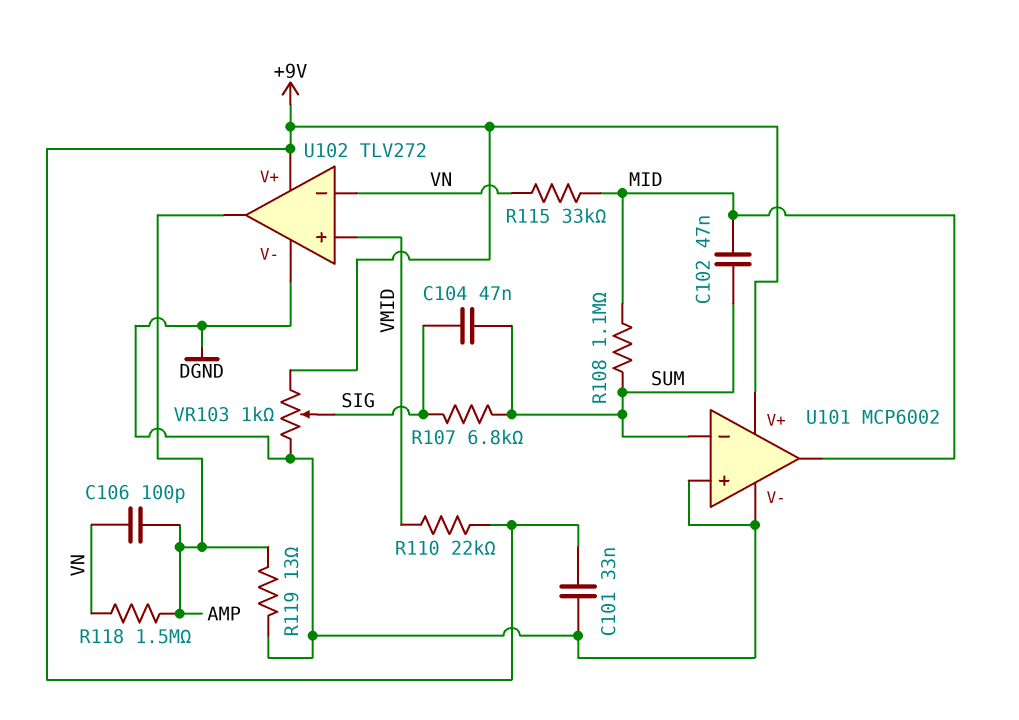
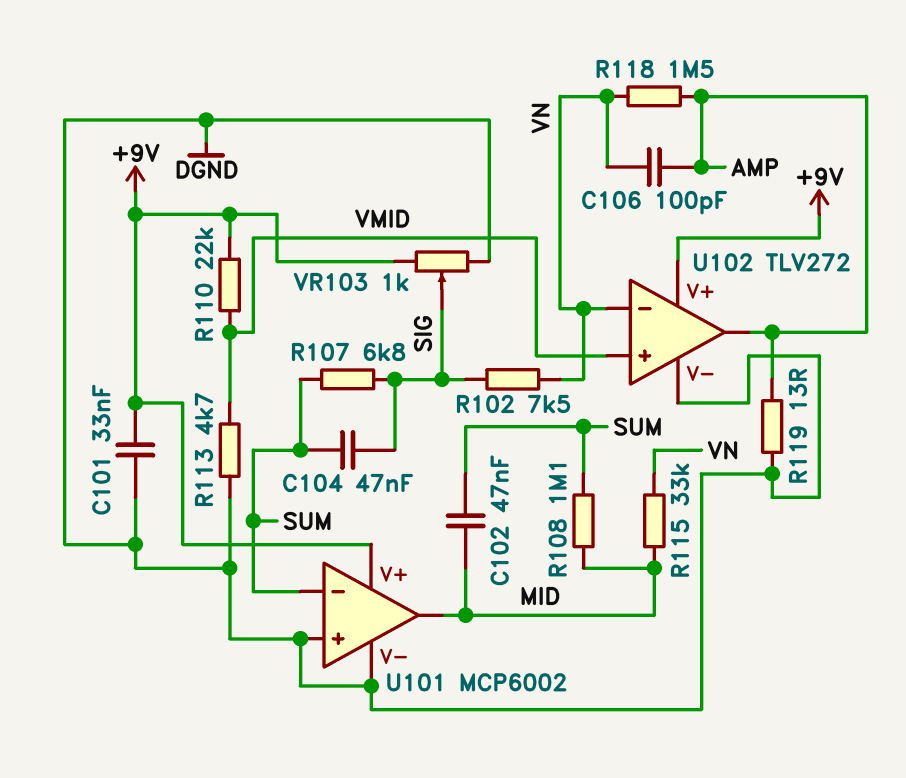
R102: none -> 7.5k (SIG, VN)
R113: none -> 4.7k (DGND, VMID)

